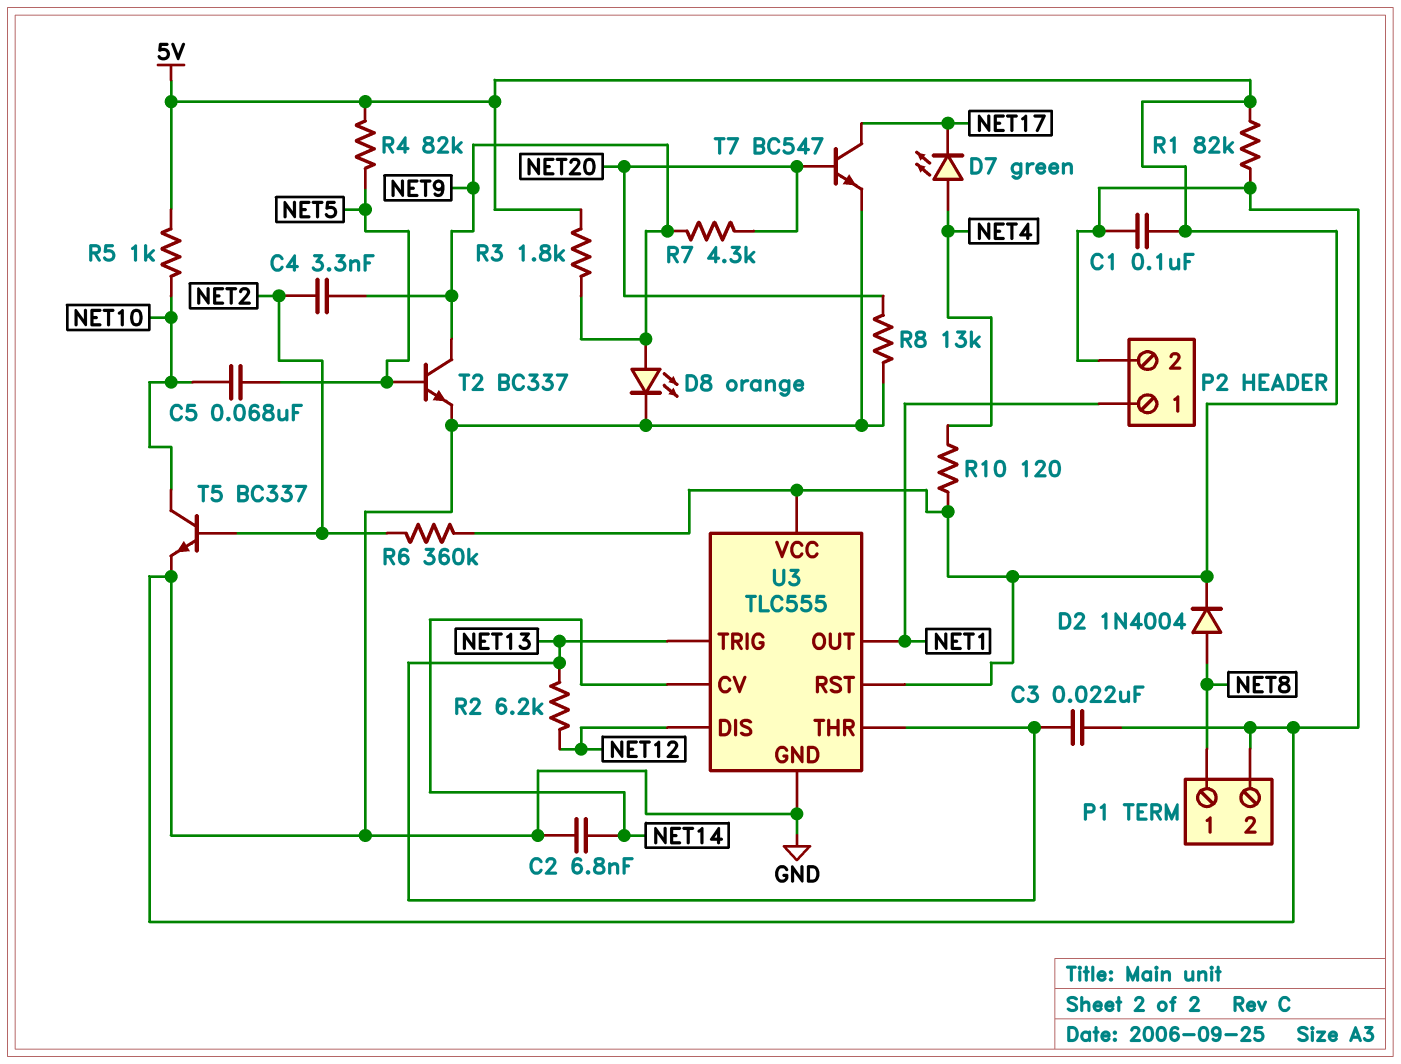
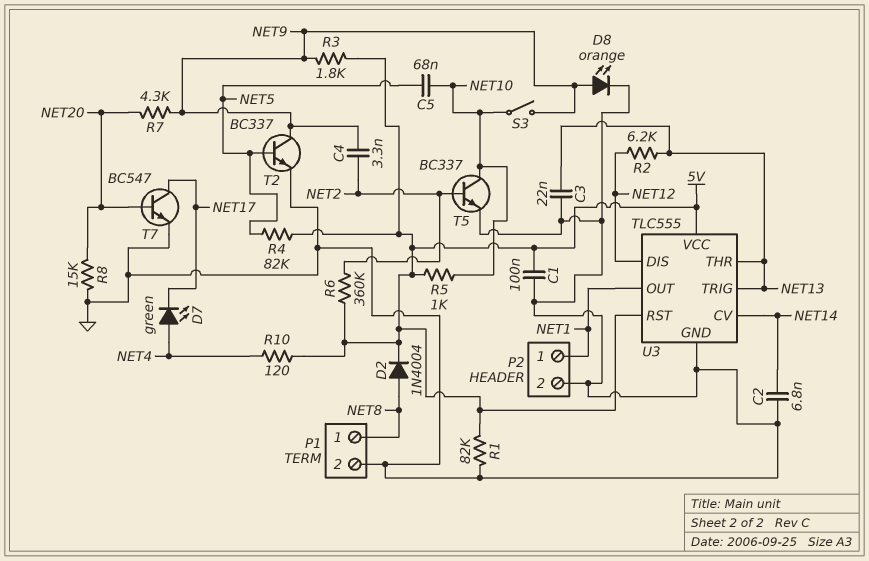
R8: 13k (GND, NET20) -> 15k (GND, NET20)
S3: none -> switch (NET9, NET10)

